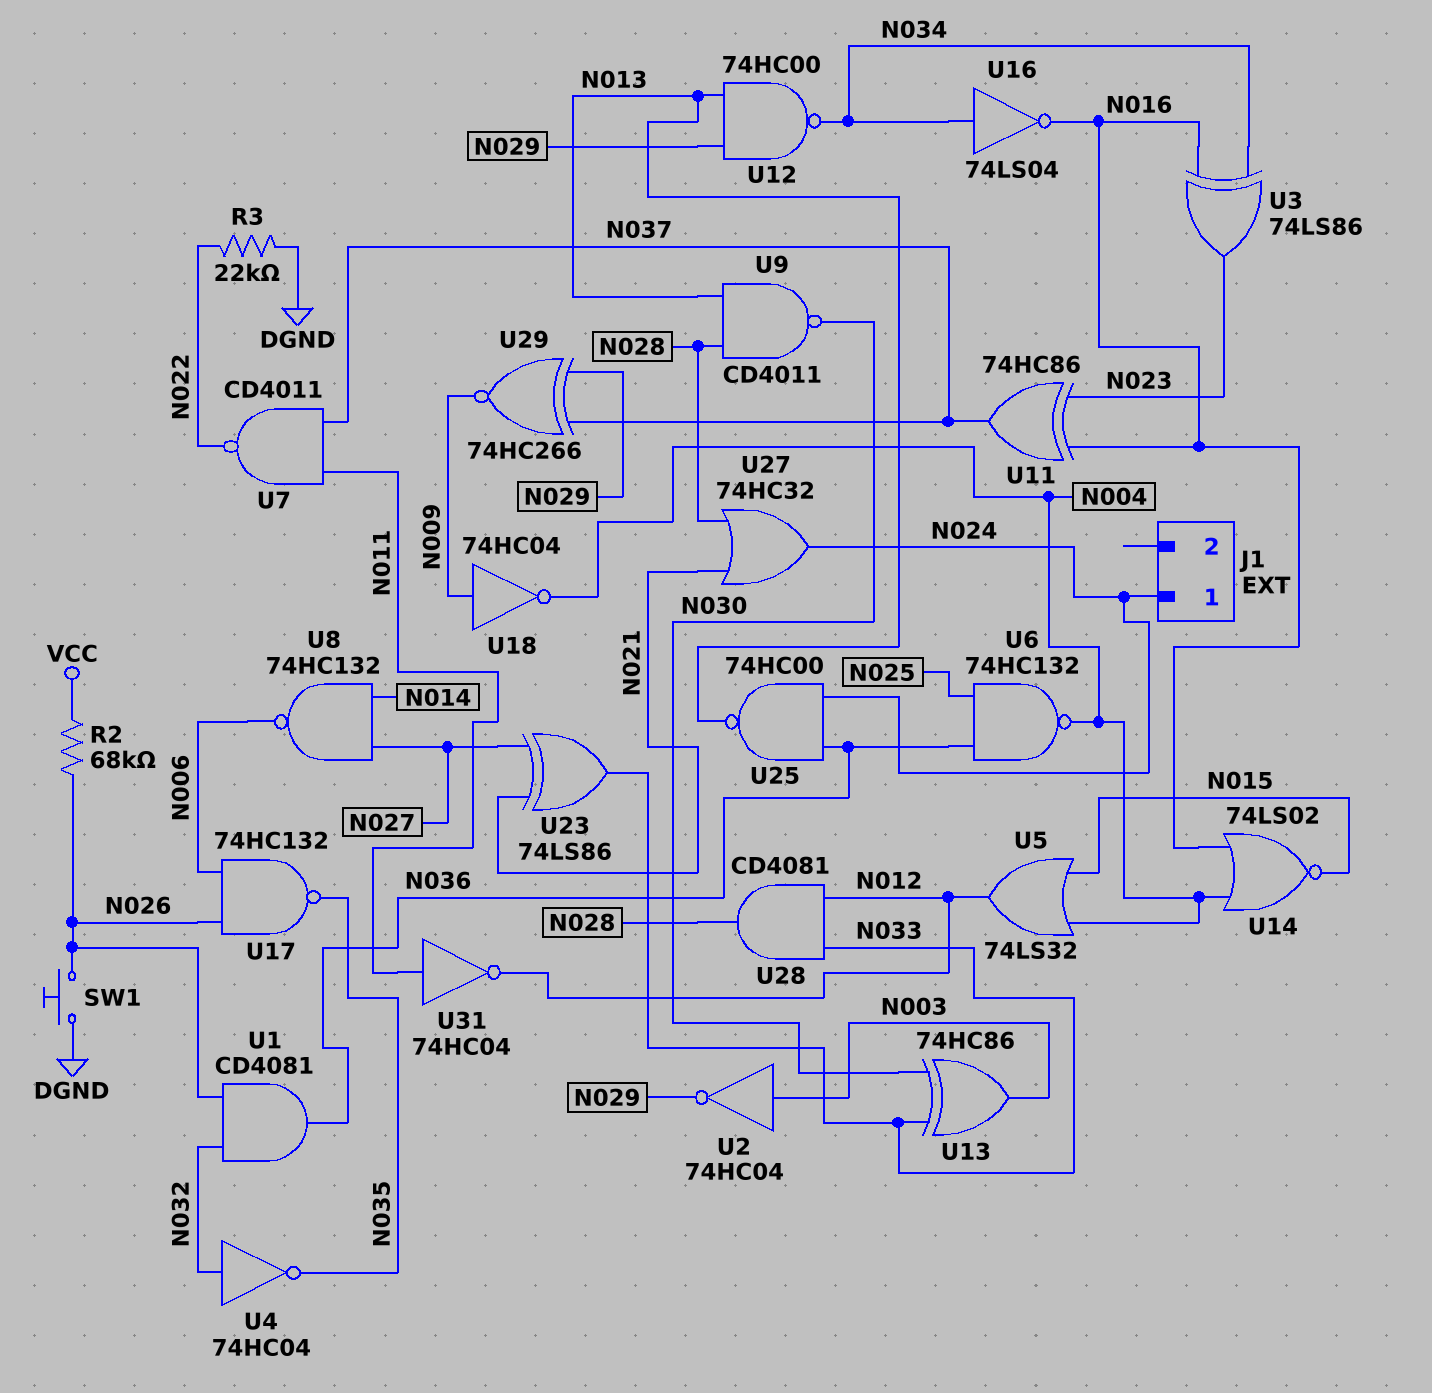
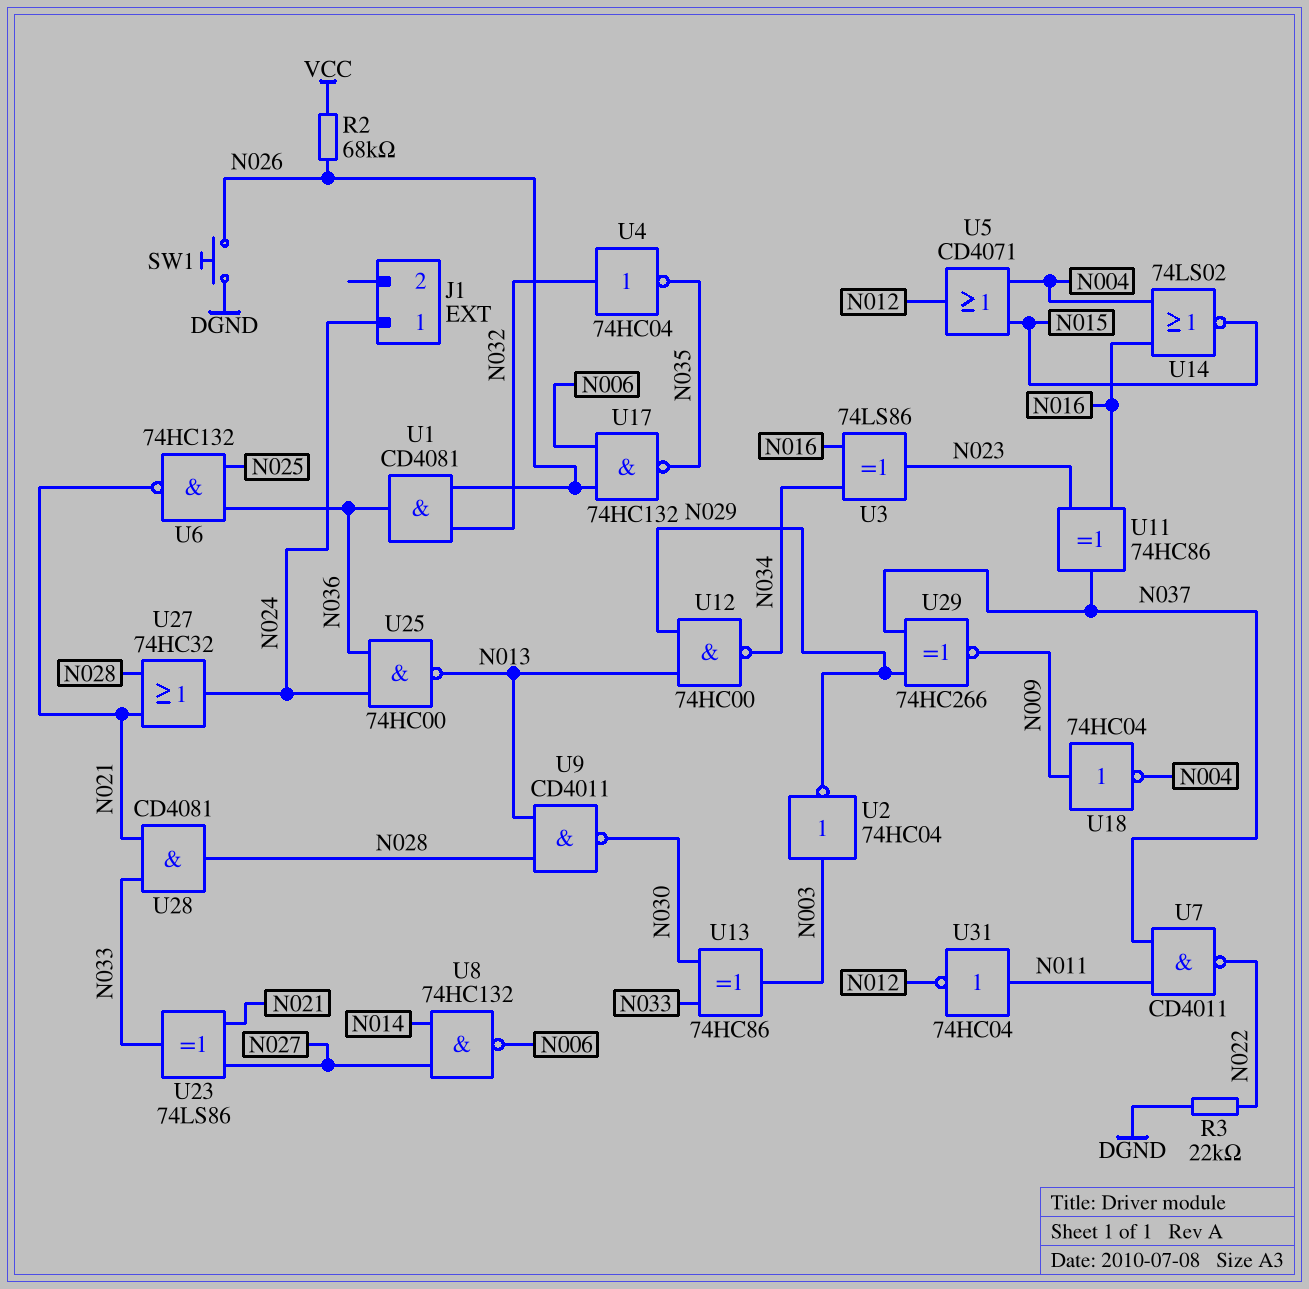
U5: OR 74LS32 (in N004, in N015, out N012) -> OR CD4071 (in N004, in N015, out N012)
U6: NAND 74HC132 (in N025, in N036, out N004) -> NAND 74HC132 (in N025, in N036, out N021)
U16: NOT 74LS04 (in N034, out N016) -> none
U28: AND CD4081 (in N012, in N033, out N028) -> AND CD4081 (in N021, in N033, out N028)

